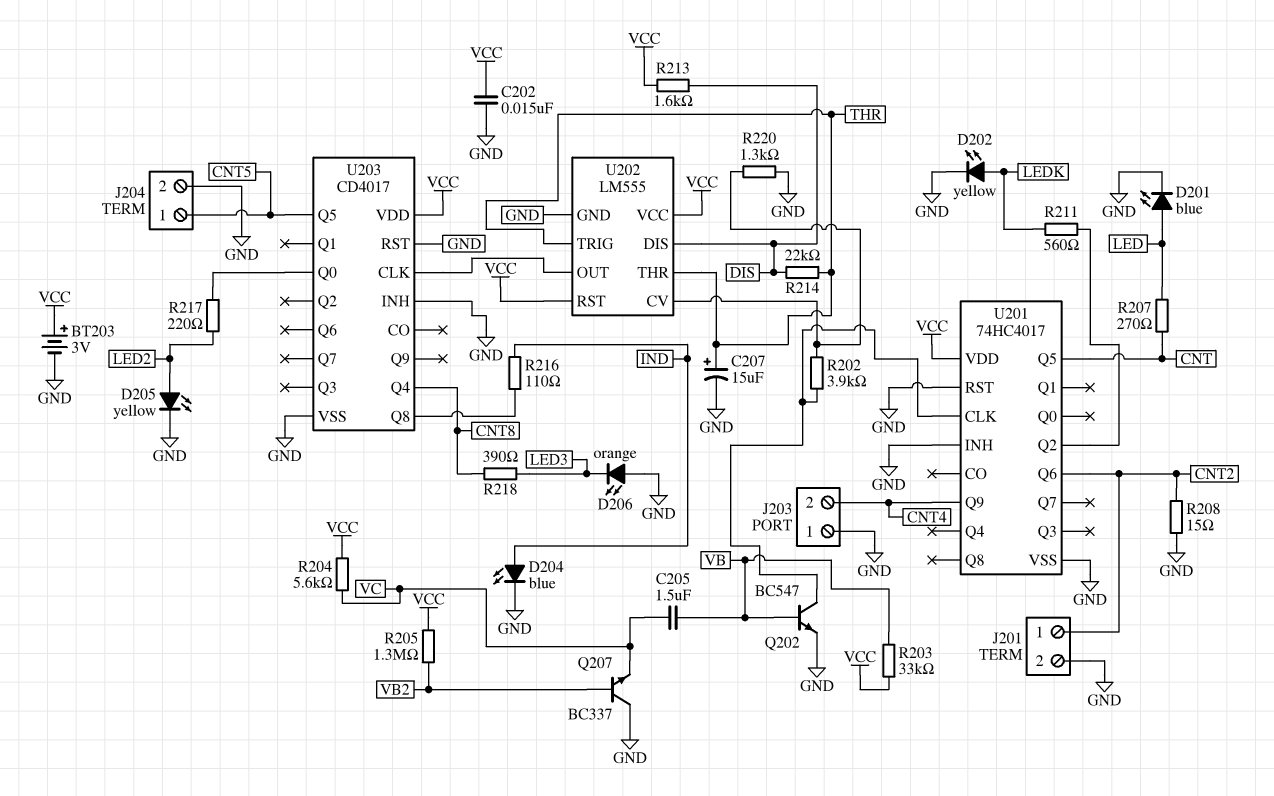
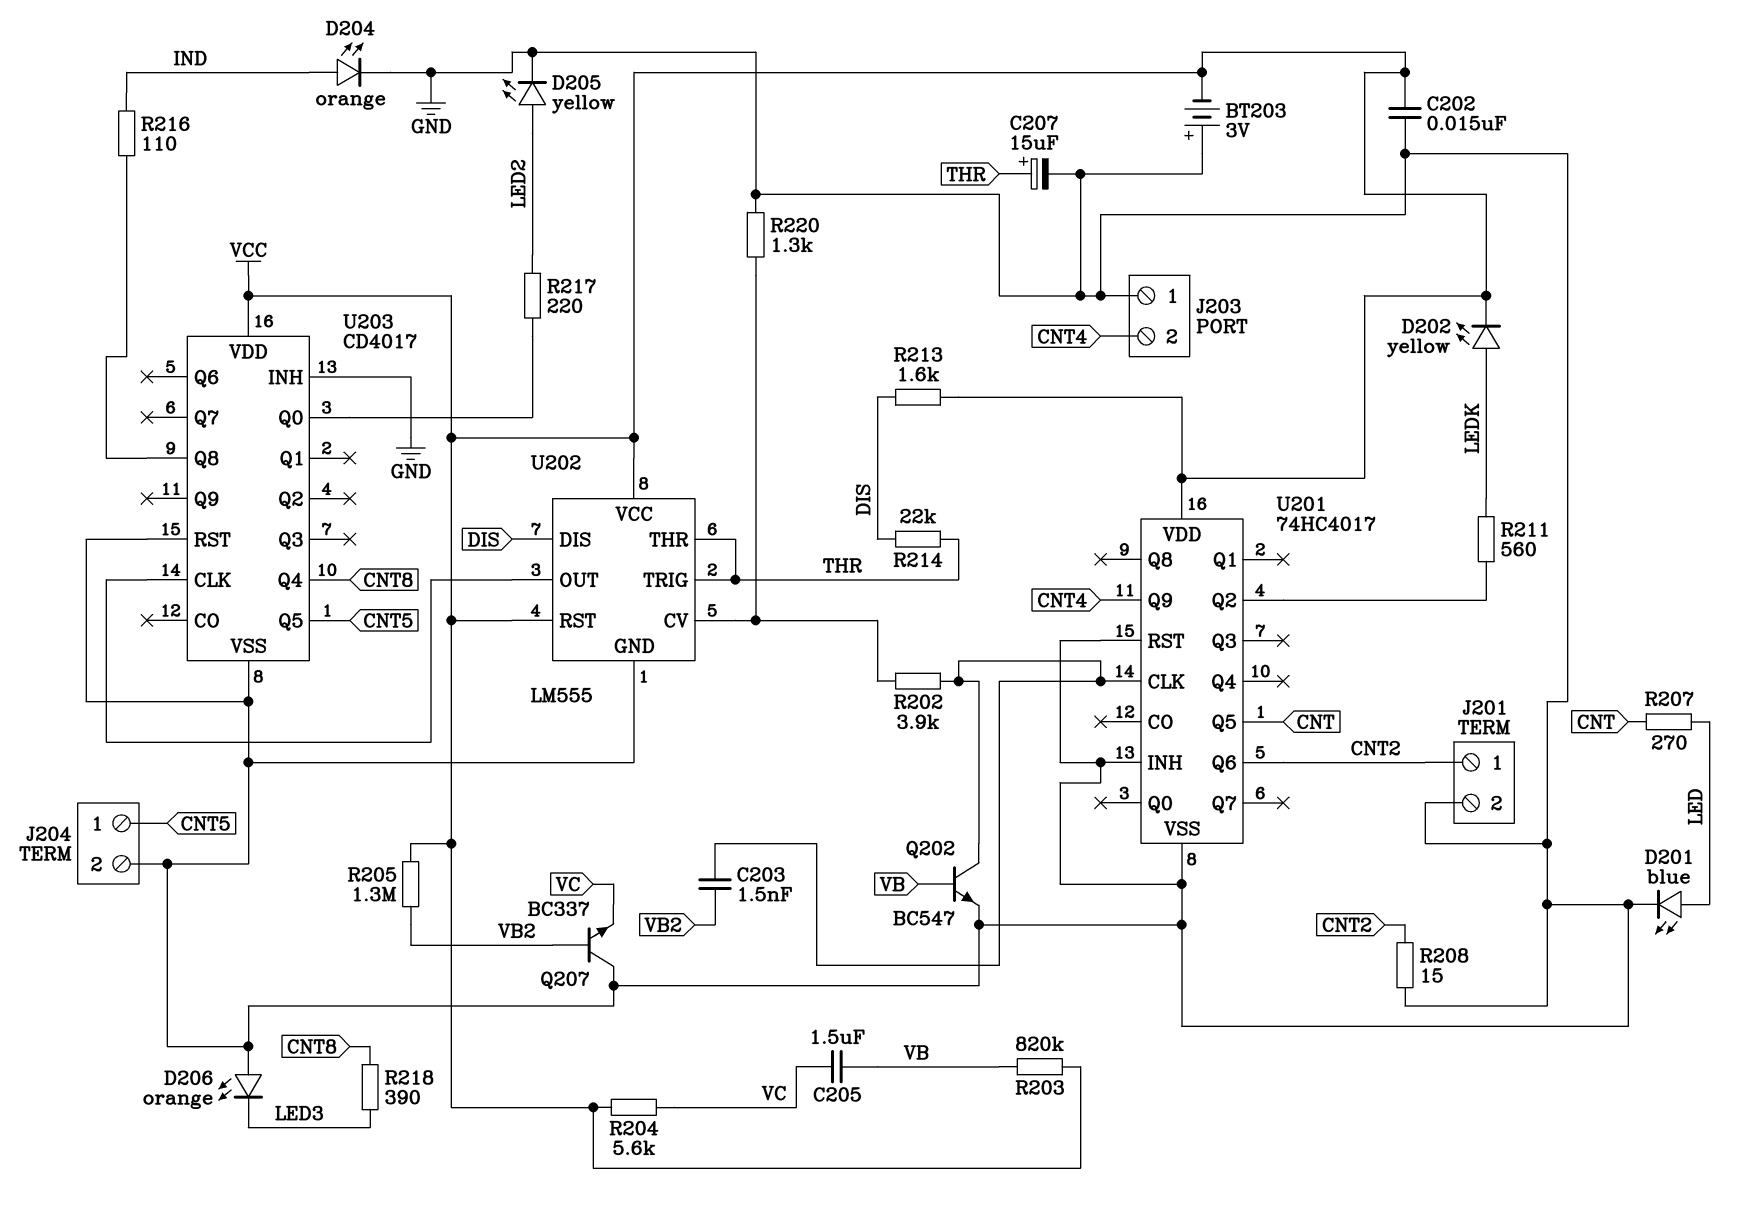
BT203: 3V (plus VCC, minus GND) -> 3V (plus GND, minus VCC)
C203: none -> 1.5nF (U201/CLK, VB2)
D202: LED yellow (A LEDK, K GND) -> LED yellow (A LEDK, K VCC)
D204: LED blue (A IND, K GND) -> LED orange (A IND, K GND)
R203: 33k (VB, VCC) -> 820k (VB, VCC)

